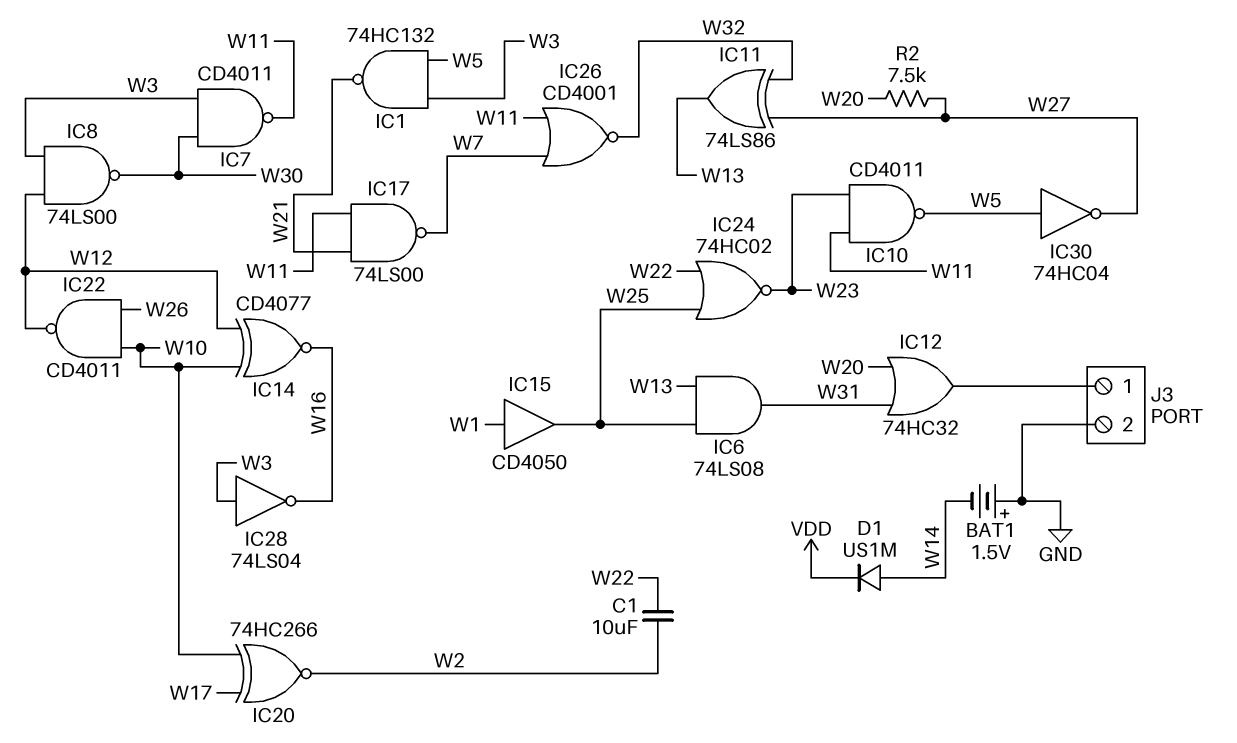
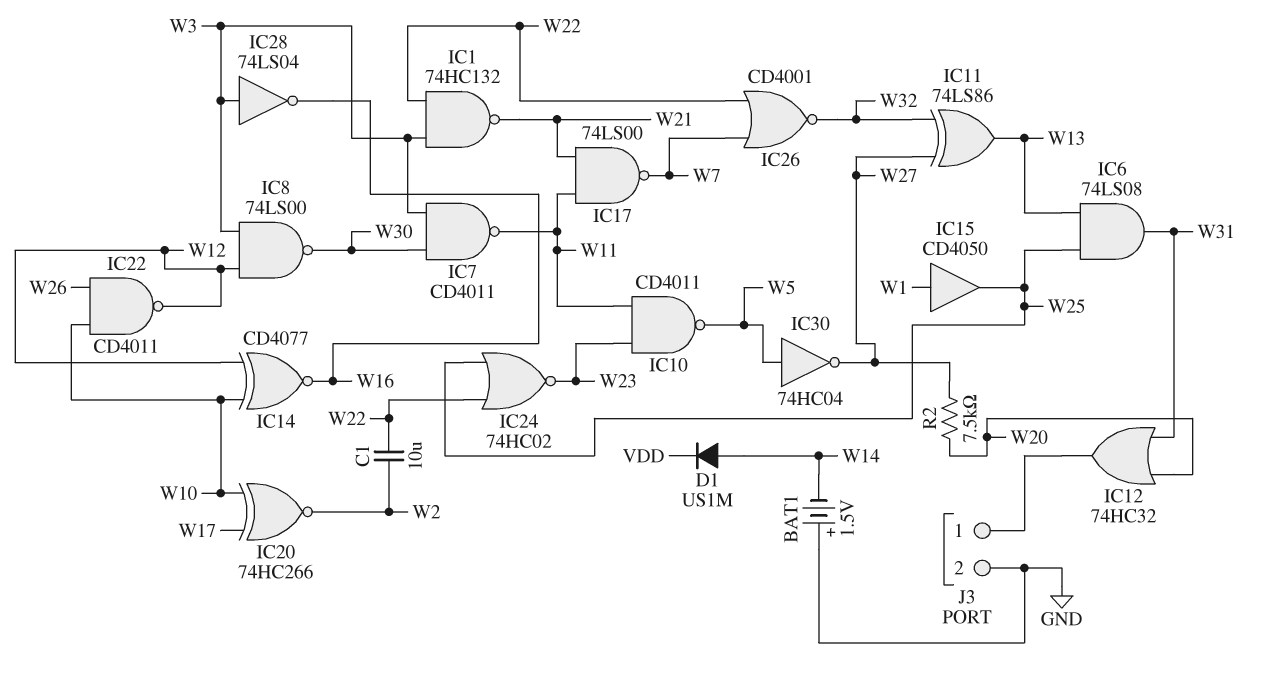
IC1: NAND 74HC132 (in W3, in W5, out W21) -> NAND 74HC132 (in W3, in W22, out W21)
IC26: NOR CD4001 (in W7, in W11, out W32) -> NOR CD4001 (in W7, in W22, out W32)

